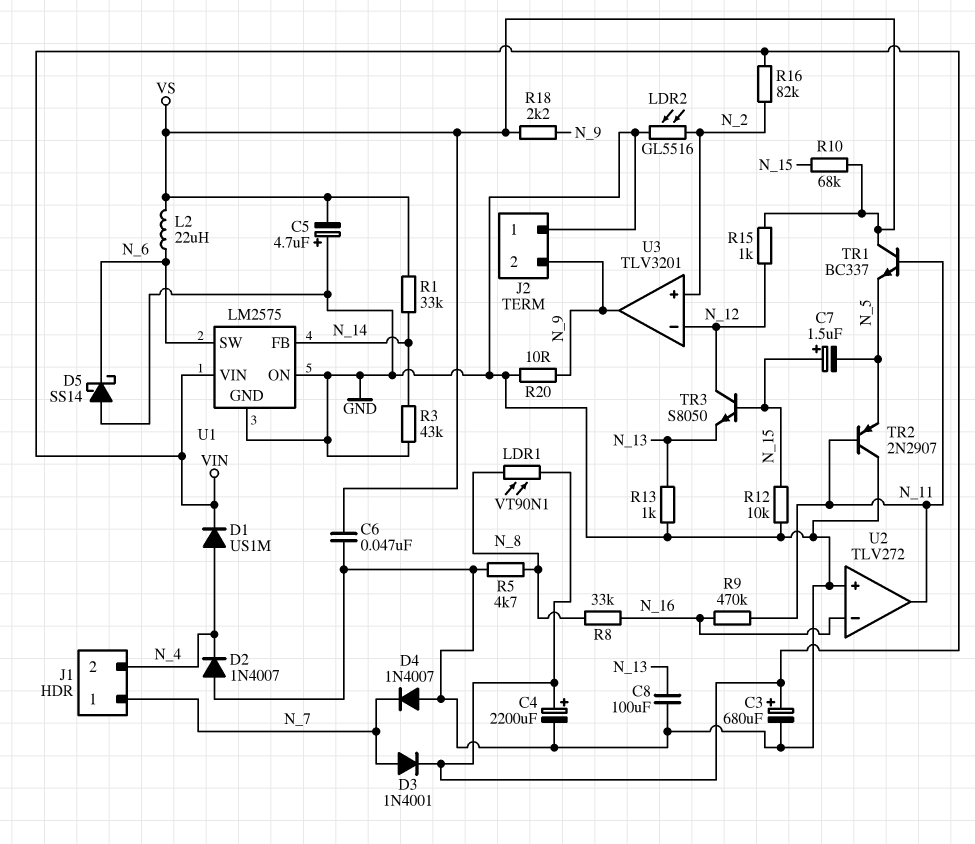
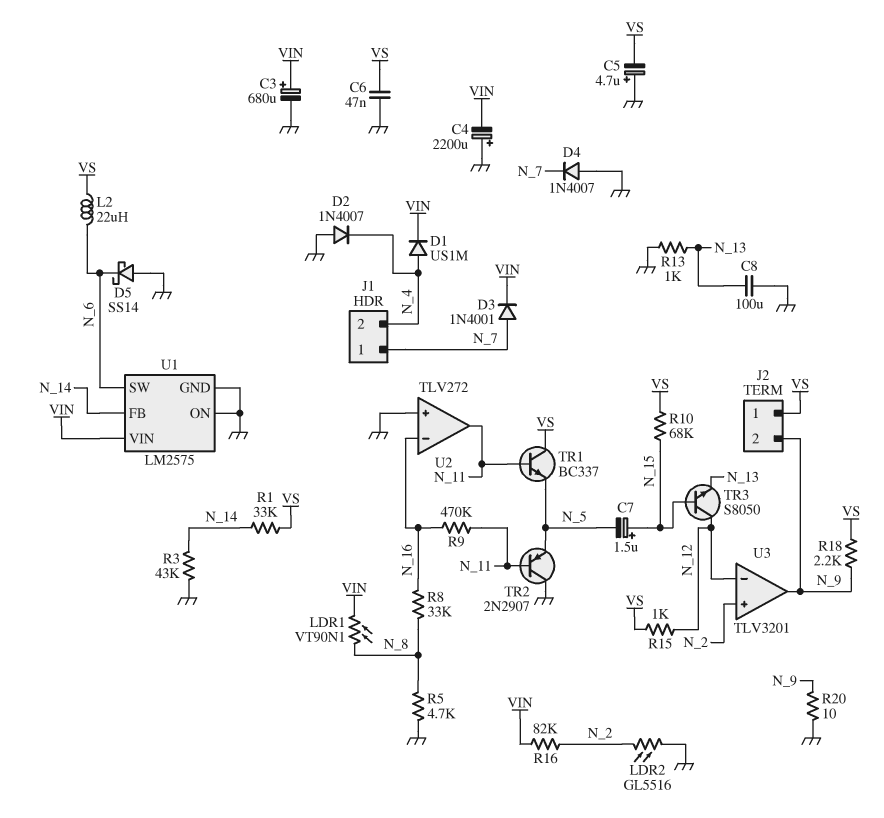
C4: 2200uF (plus VIN, minus GND) -> 2200uF (plus GND, minus VIN)
J2 pin 1: GND -> VS
R12: 10k (GND, N_15) -> none

